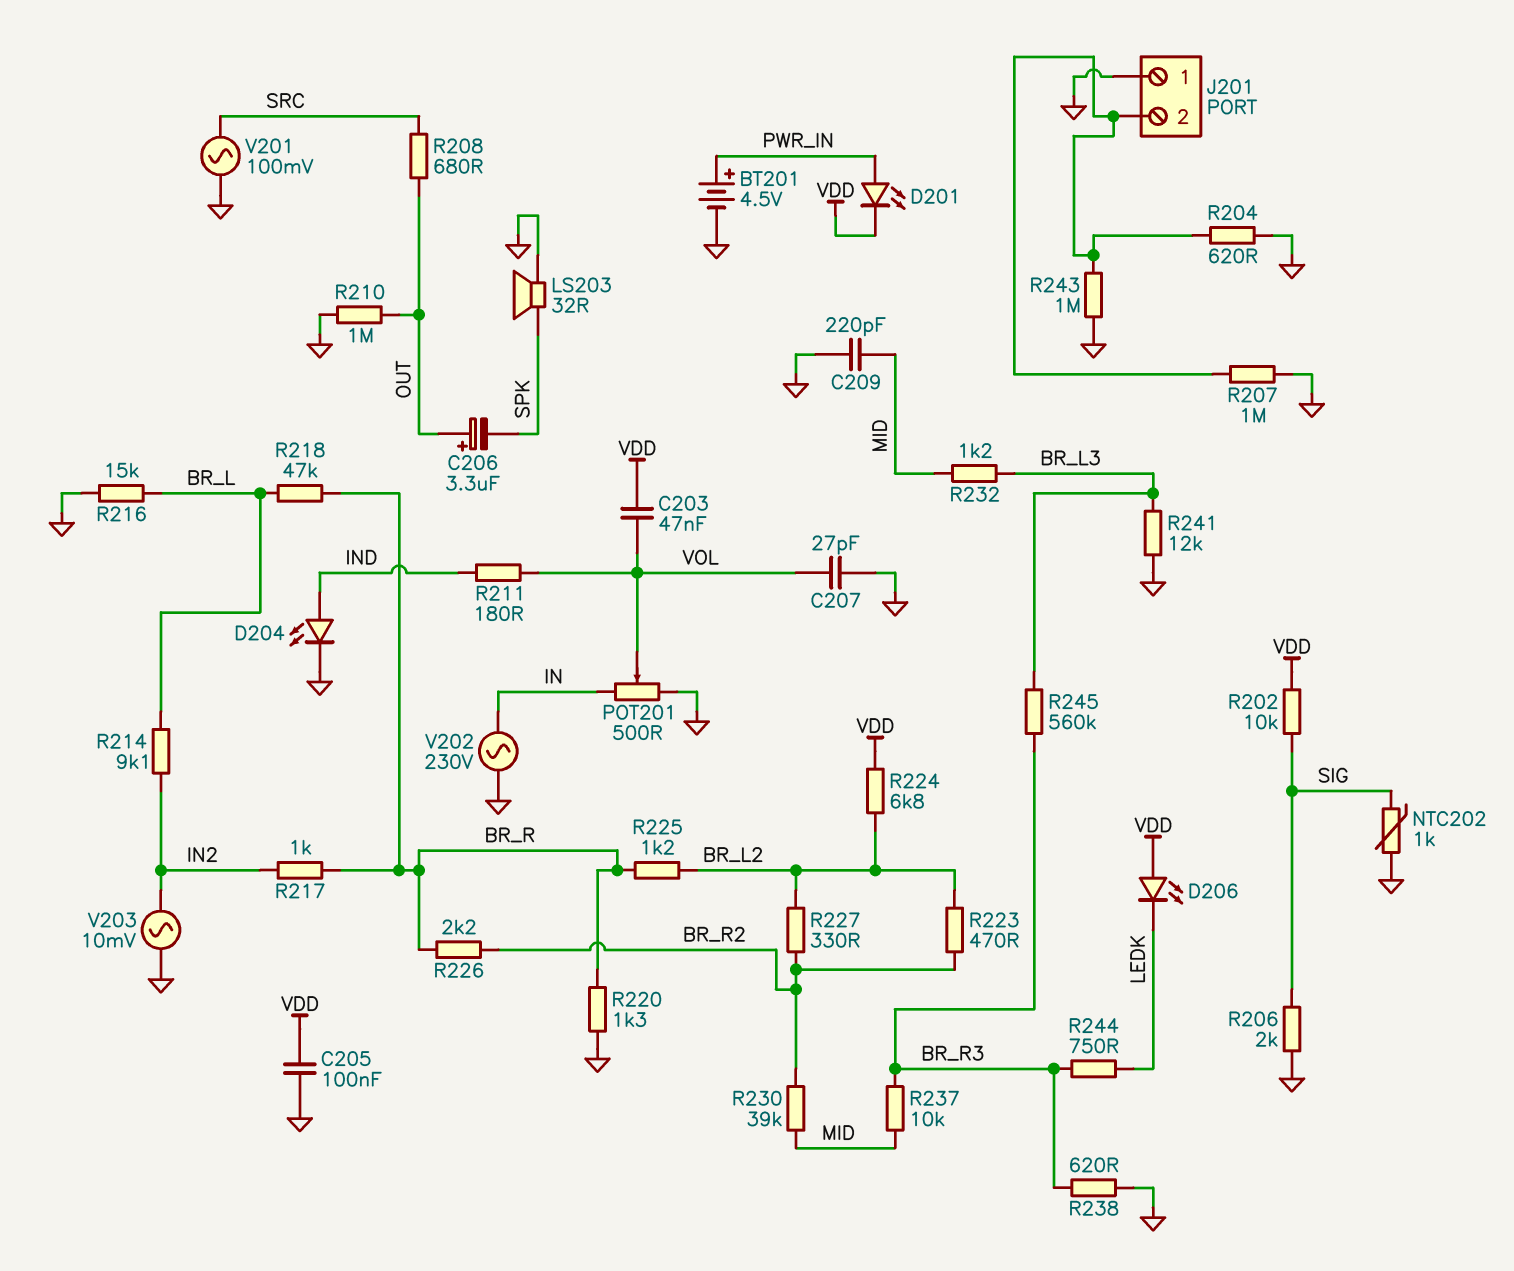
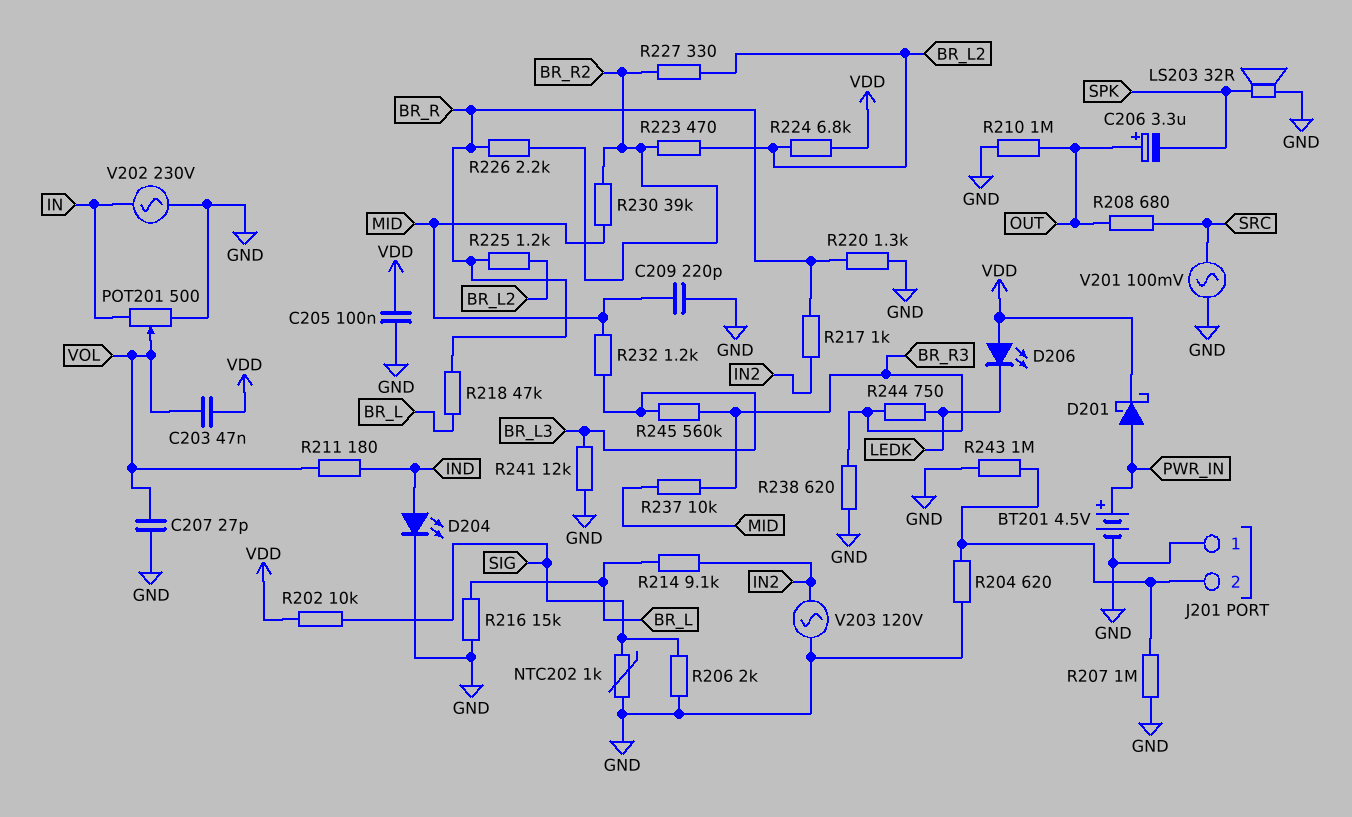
D201: LED (A PWR_IN, K VDD) -> schottky (A PWR_IN, K VDD)
V203: AC 10mV (GND, IN2) -> AC 120V (GND, IN2)

